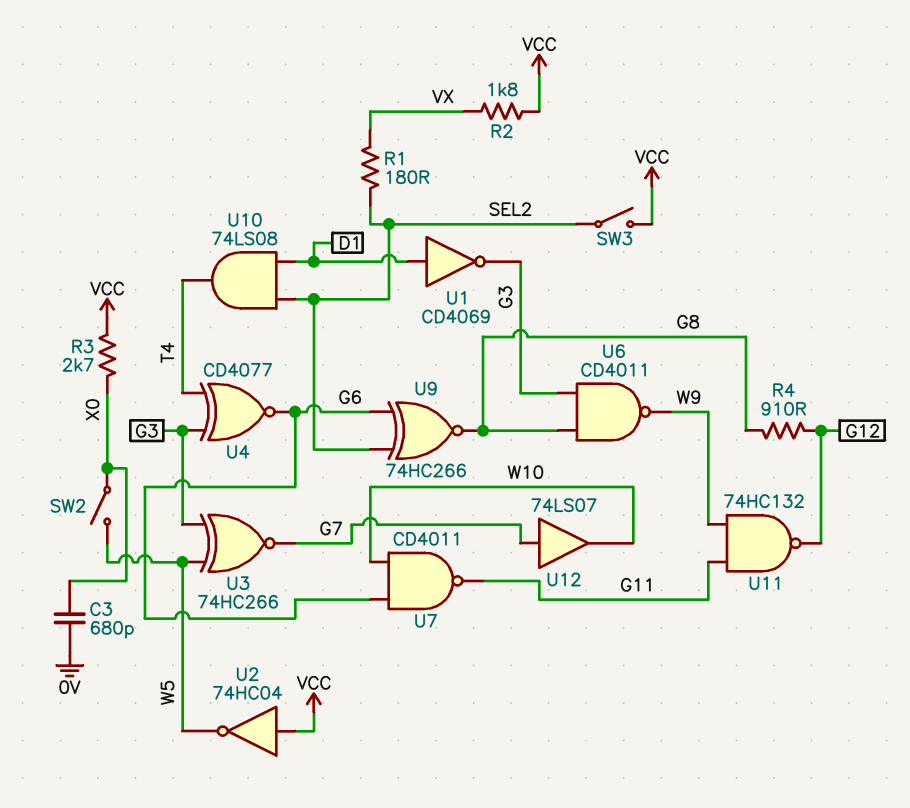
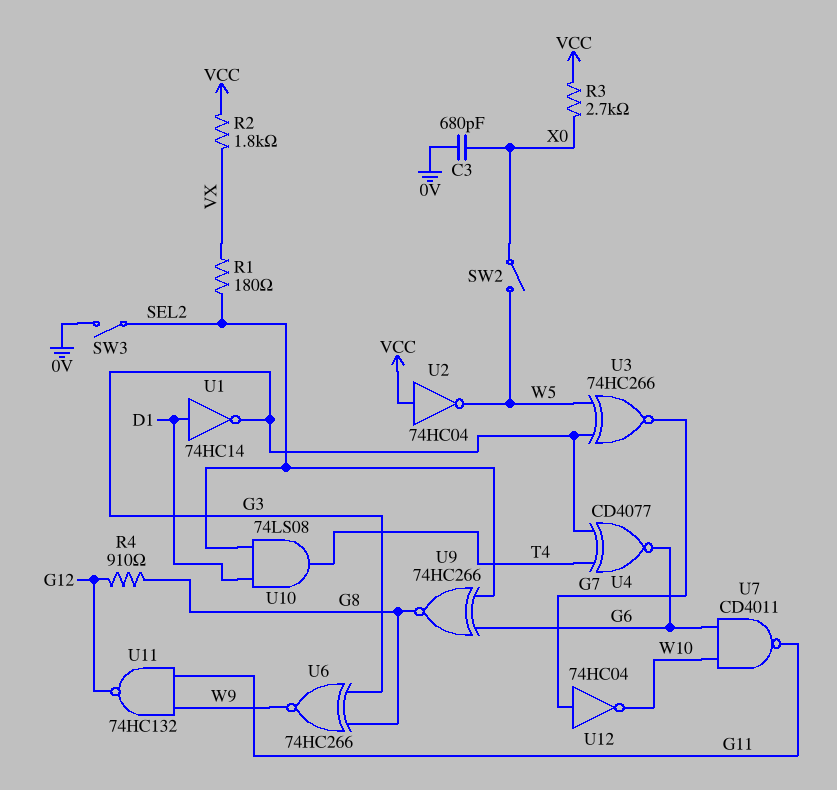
SW3: switch (SEL2, VCC) -> switch (0V, SEL2)
U1: NOT CD4069 (in D1, out G3) -> NOT 74HC14 (in D1, out G3)
U6: NAND CD4011 (in G3, in G8, out W9) -> XNOR 74HC266 (in G3, in G8, out W9)
U12: buffer 74LS07 (in G7, out W10) -> NOT 74HC04 (in G7, out W10)

